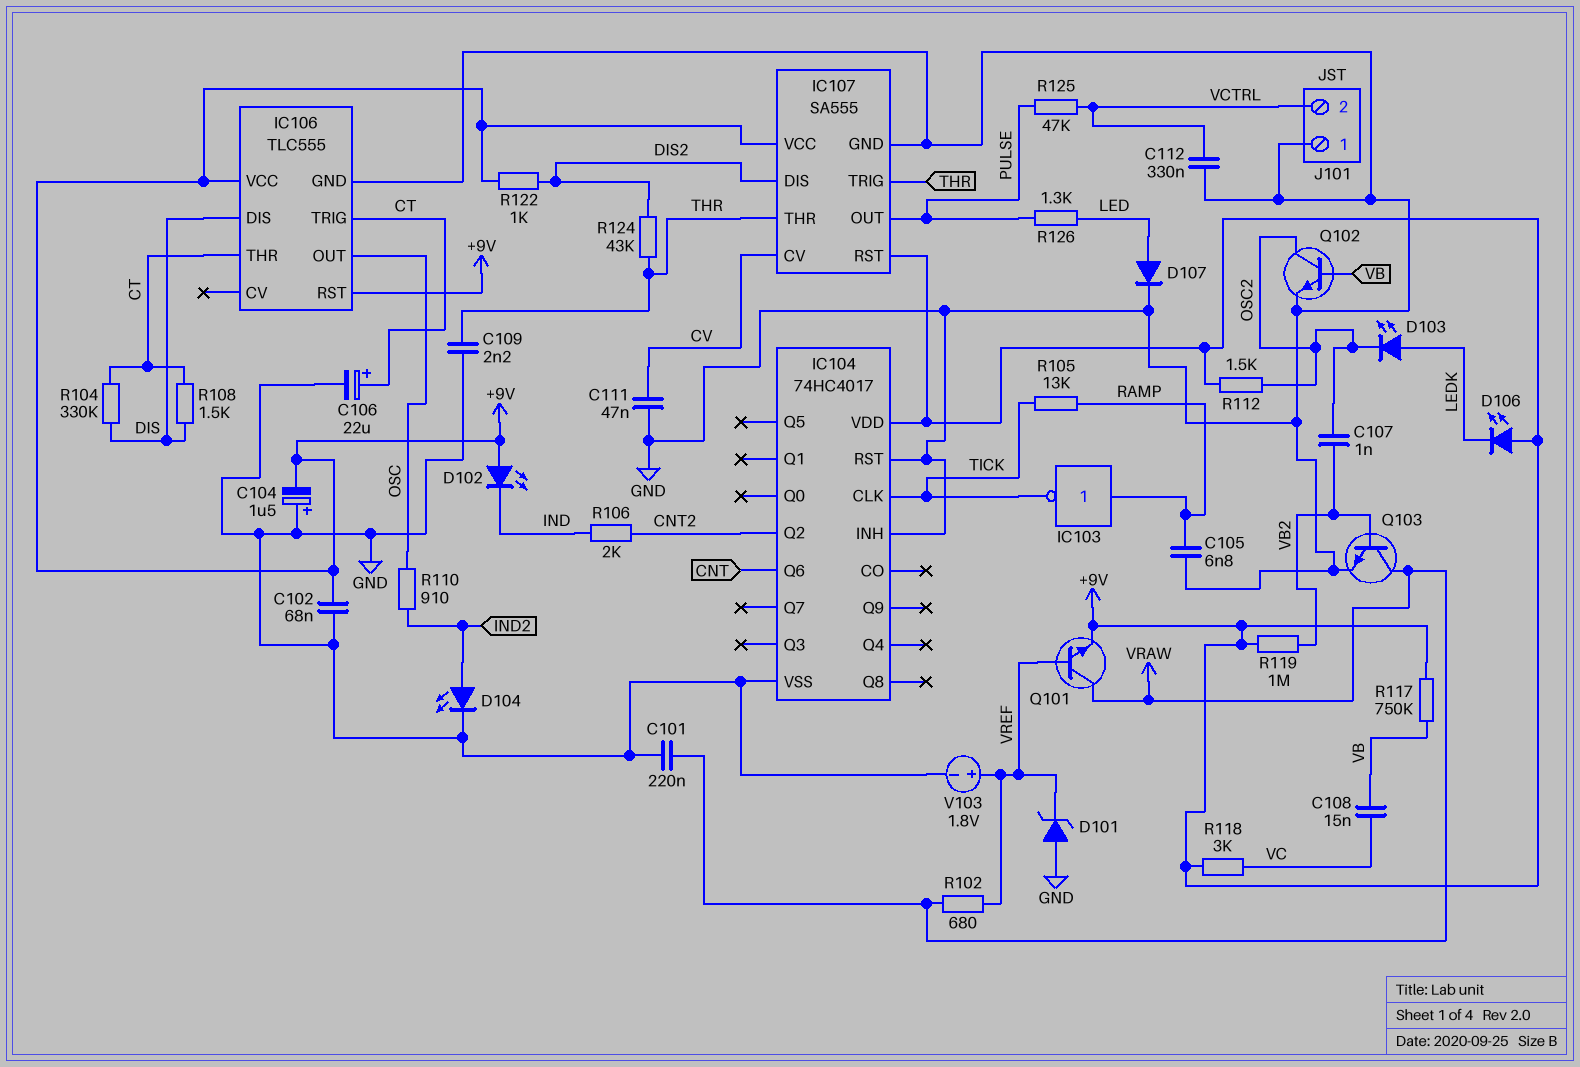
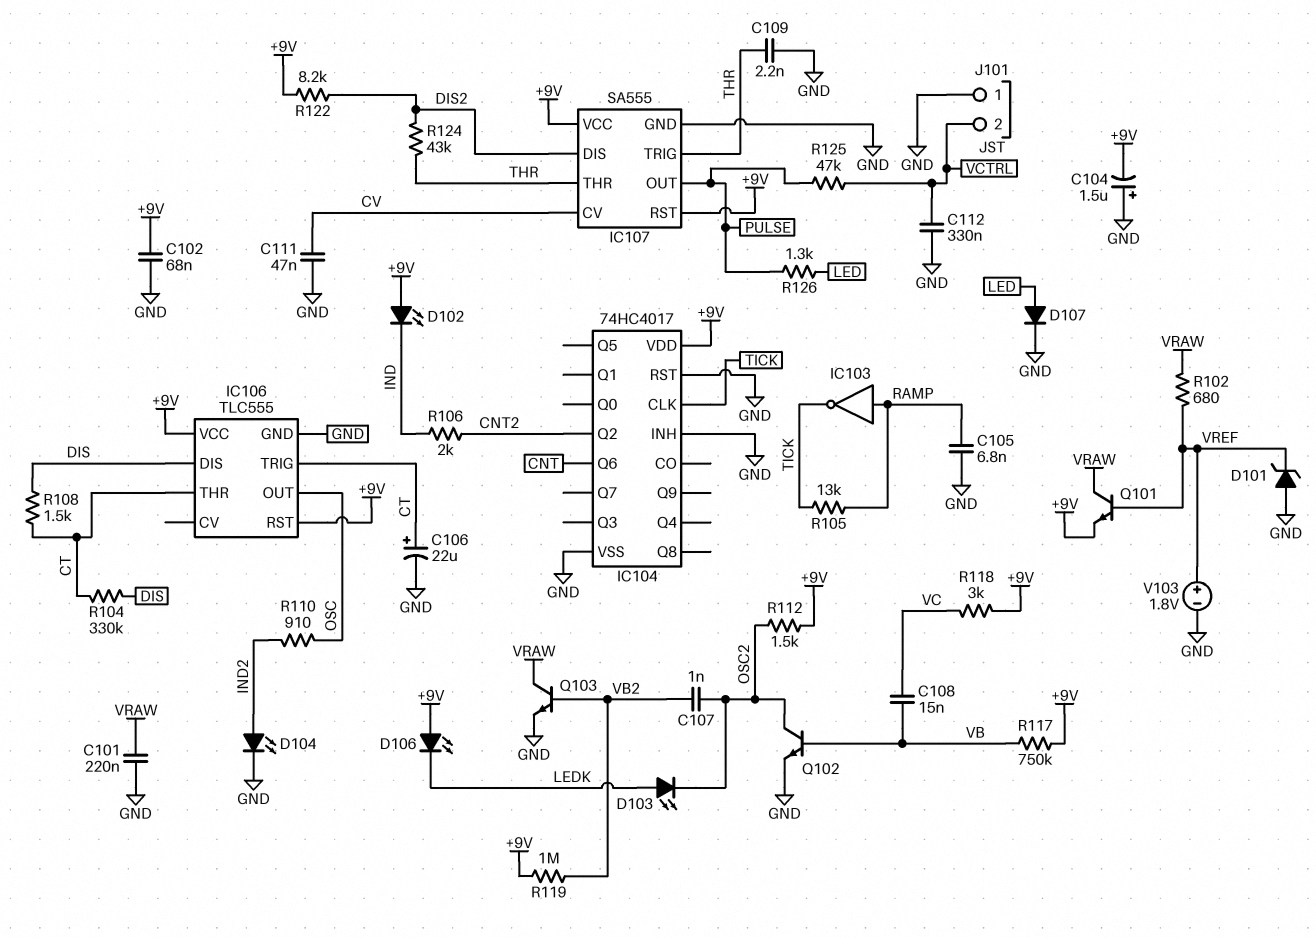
R122: 1k (+9V, DIS2) -> 8.2k (+9V, DIS2)

